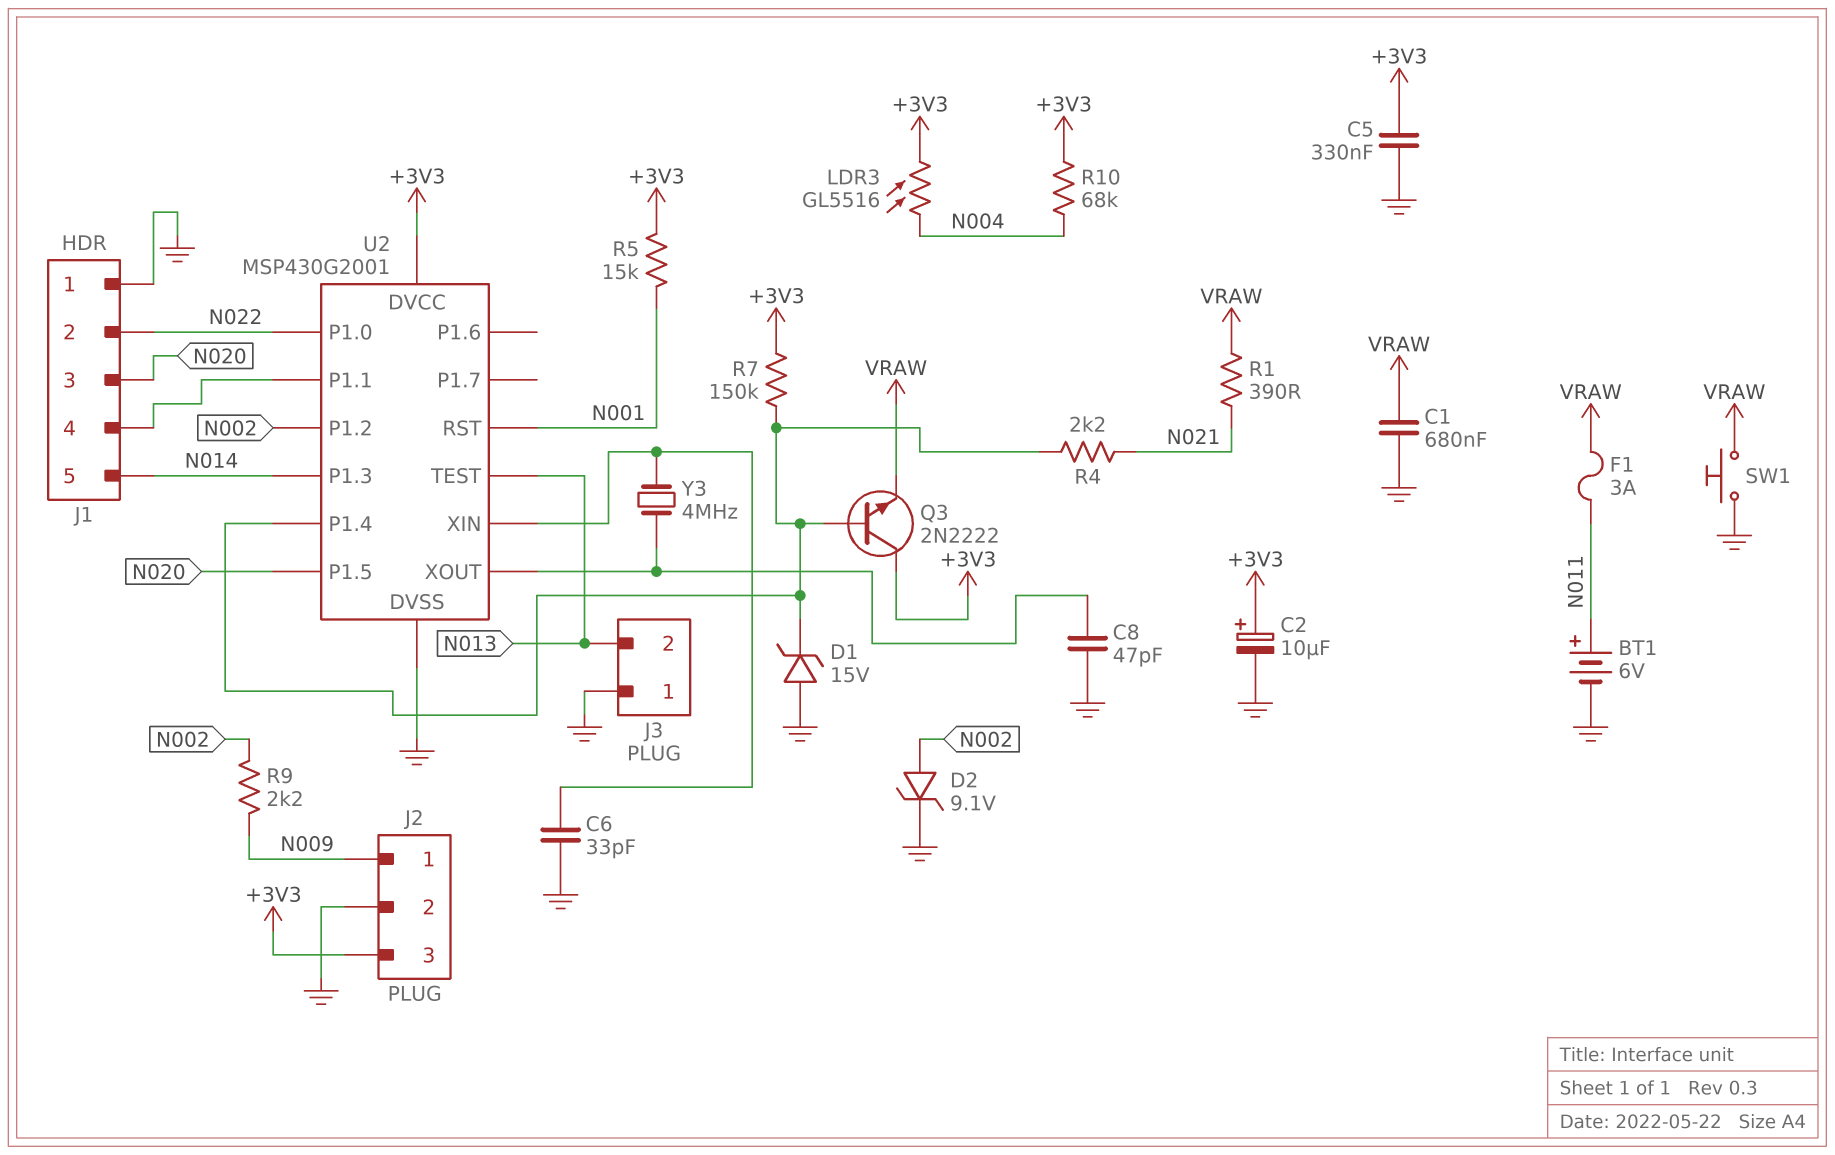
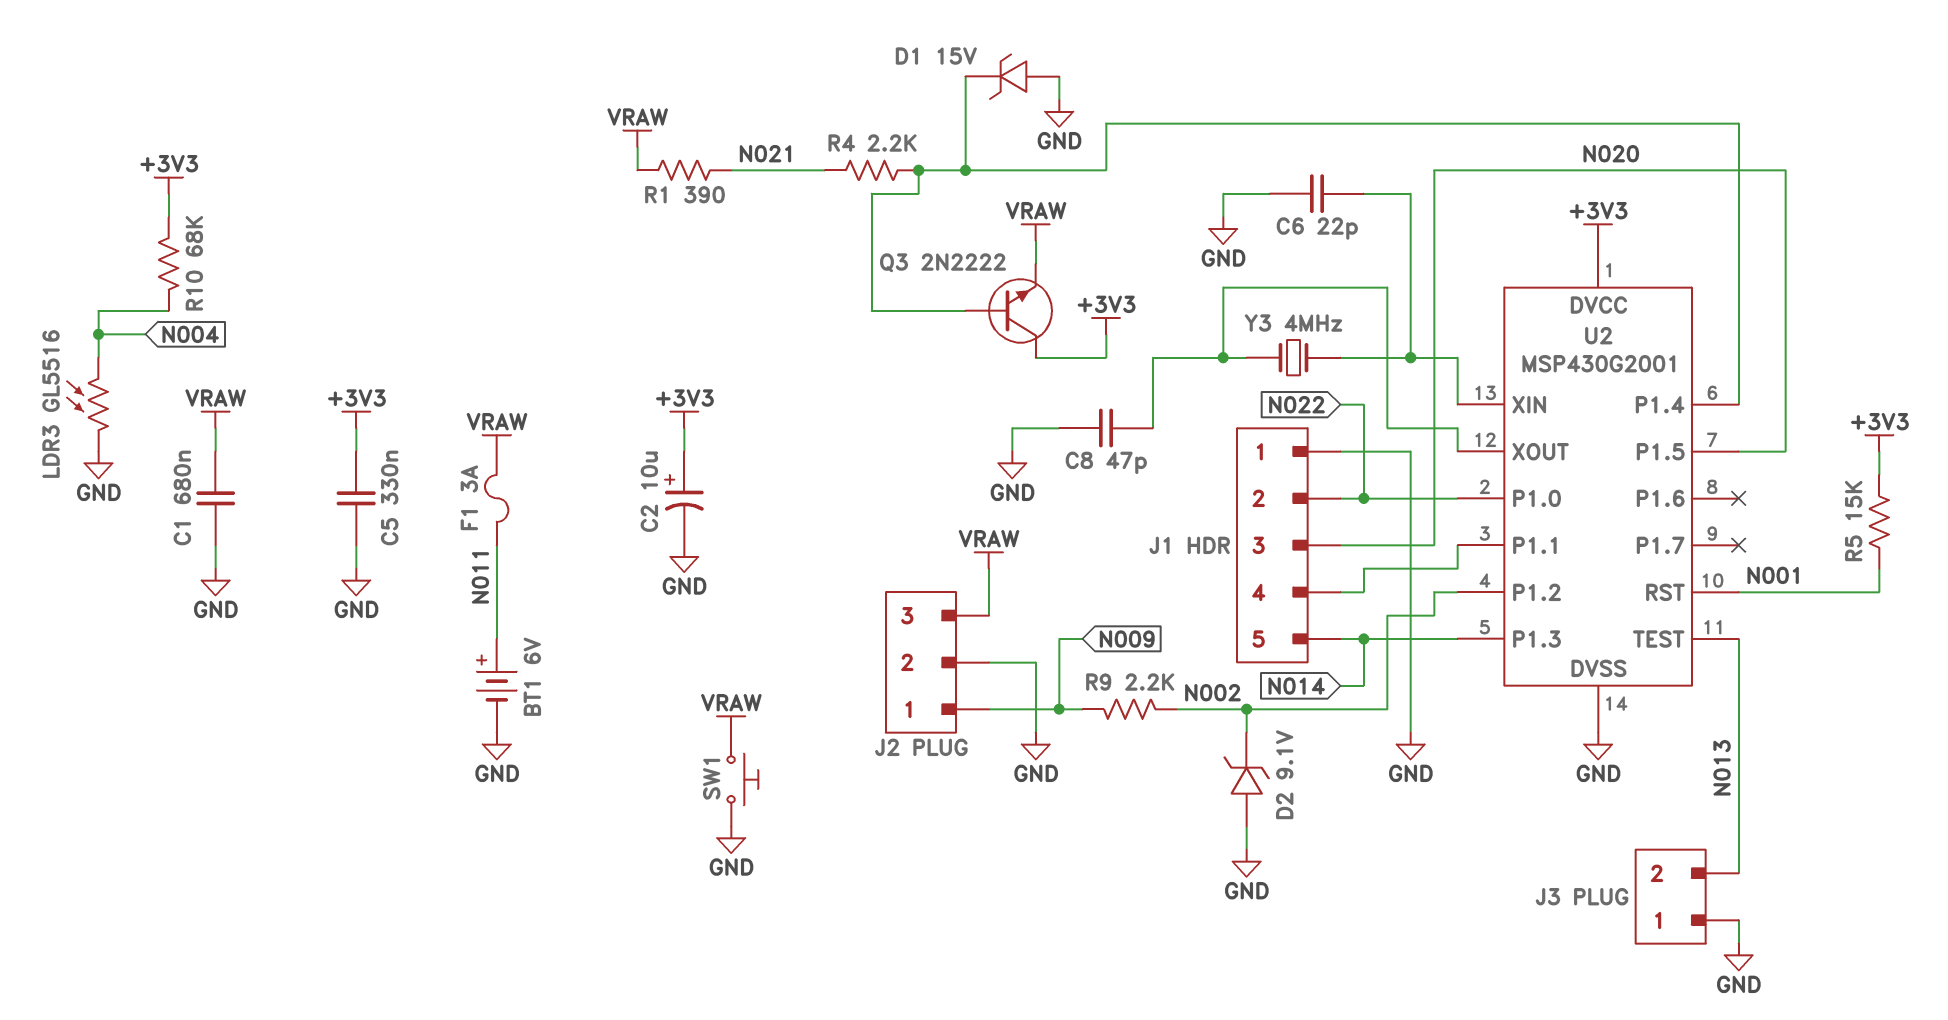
C6: 33pF (GND, U2/XIN) -> 22pF (GND, U2/XIN)
D2: zener 9.1V (A N002, K GND) -> zener 9.1V (A GND, K N002)
J2 pin 3: +3V3 -> VRAW
LDR3: GL5516 (+3V3, N004) -> GL5516 (GND, N004)
R7: 150k (+3V3, U2/P1.4) -> none

